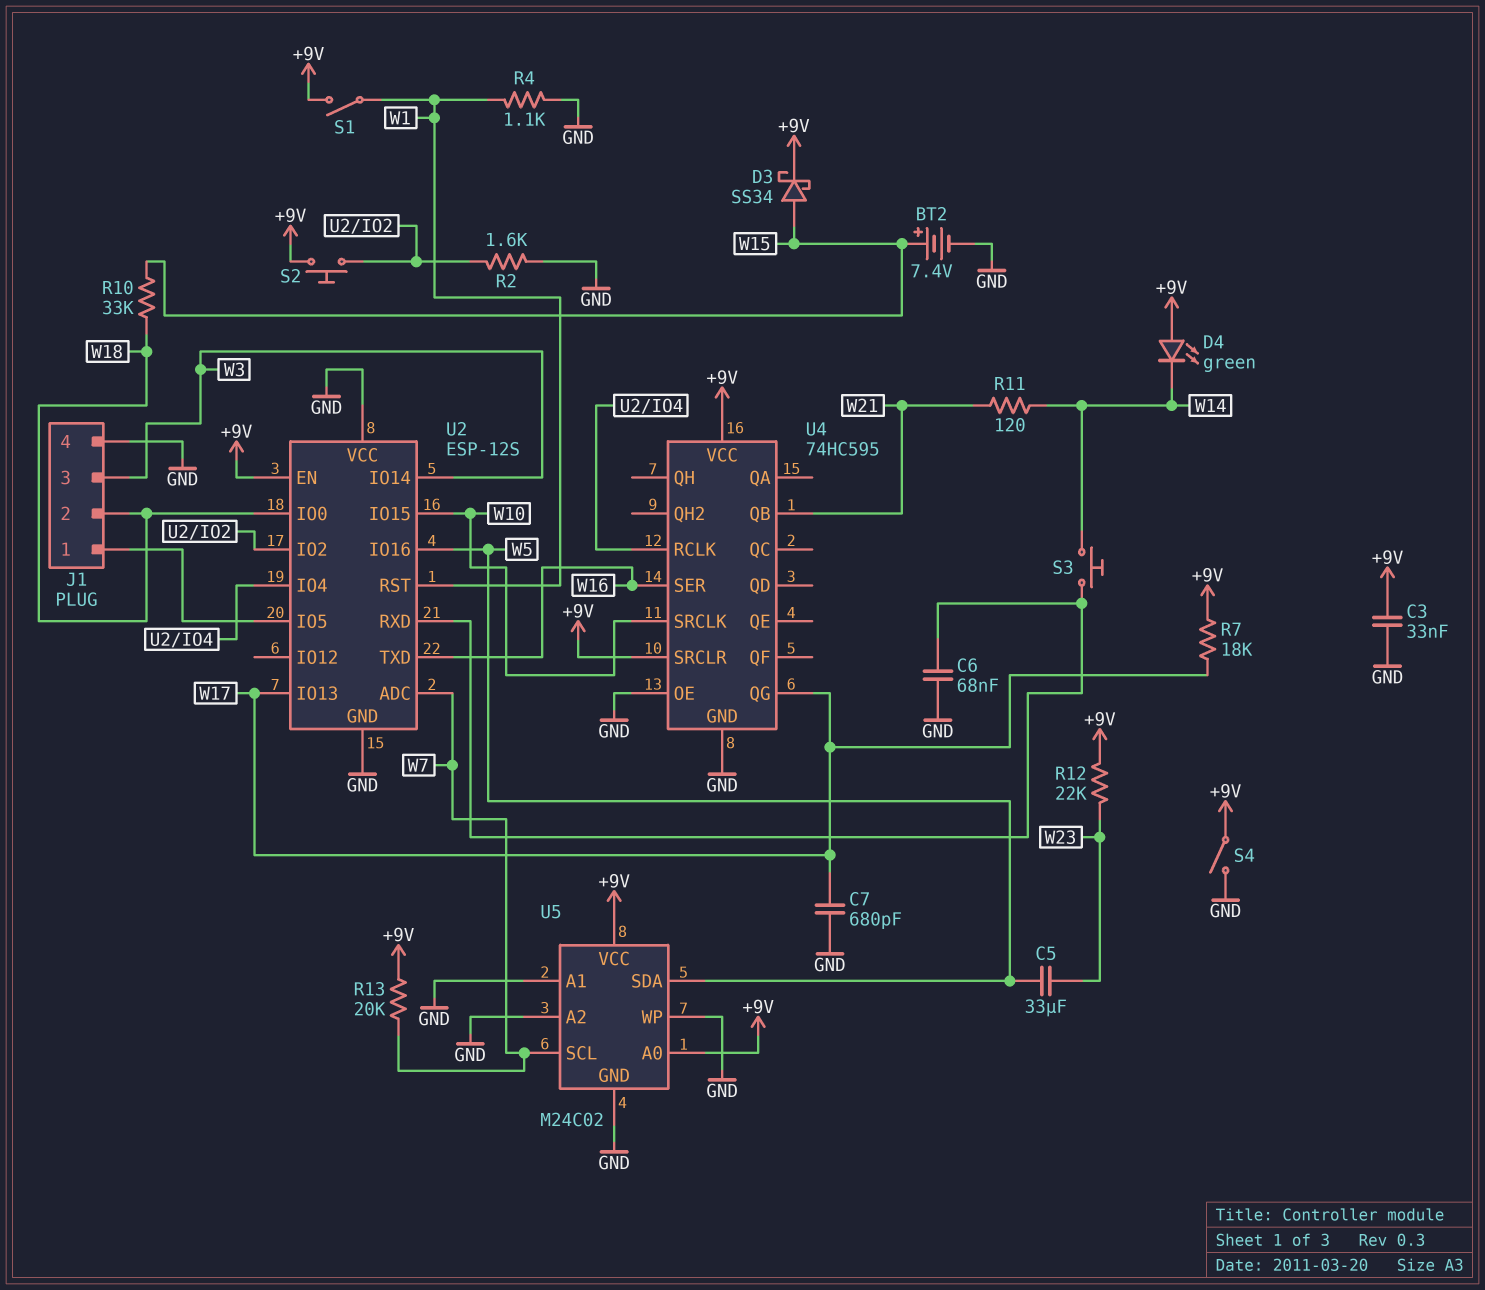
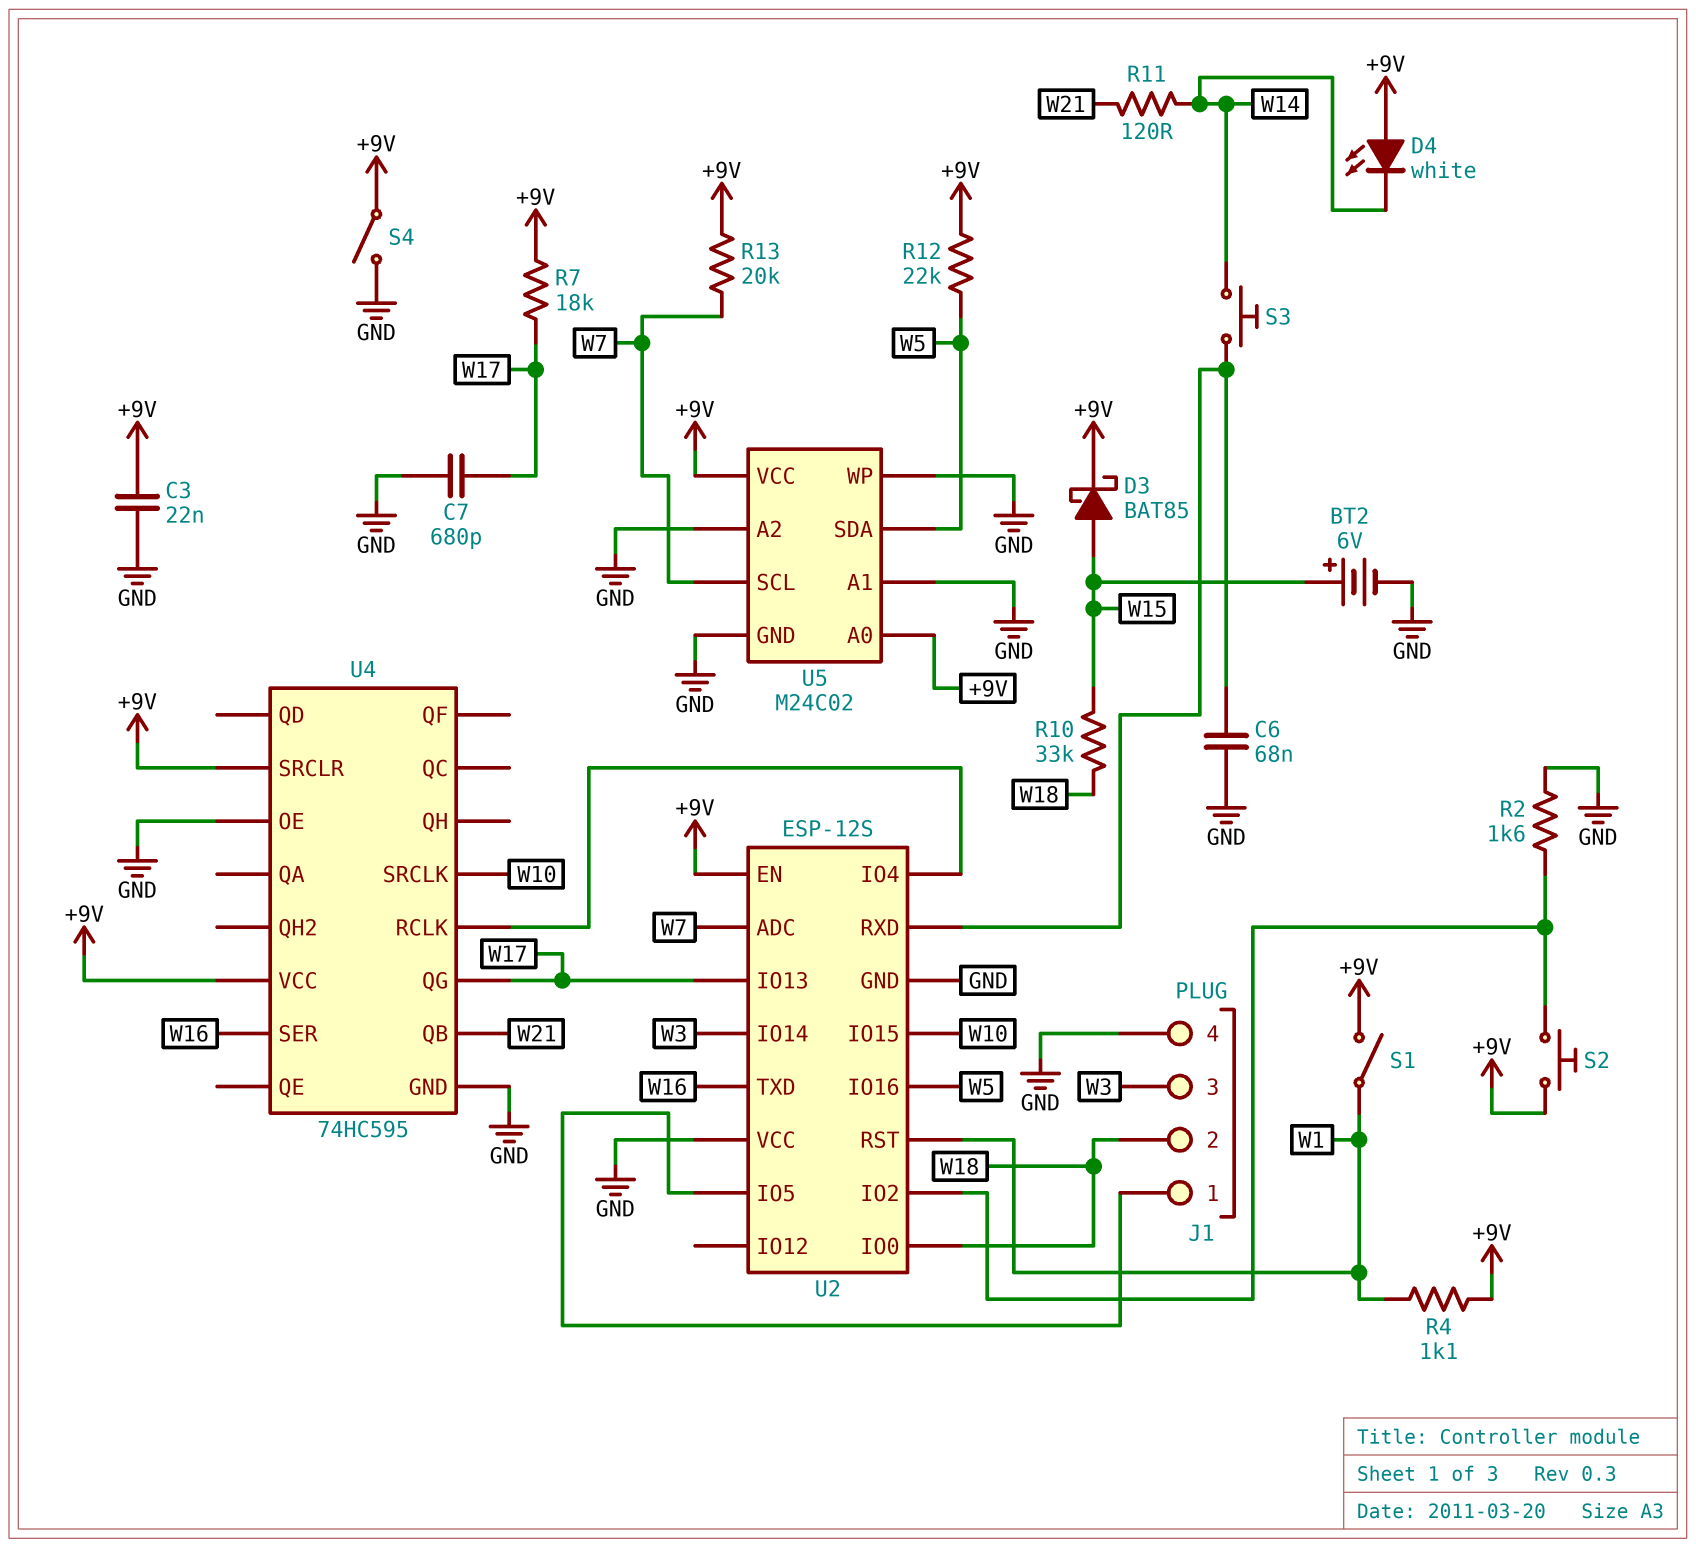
BT2: 7.4V (plus W15, minus GND) -> 6V (plus W15, minus GND)
C3: 33nF (+9V, GND) -> 22nF (+9V, GND)
C5: 33uF (W5, W23) -> none
D3: schottky SS34 (A W15, K +9V) -> schottky BAT85 (A W15, K +9V)
D4: LED green (A +9V, K W14) -> LED white (A +9V, K W14)
R4: 1.1k (GND, W1) -> 1.1k (+9V, W1)
R12: 22k (+9V, W23) -> 22k (+9V, W5)

